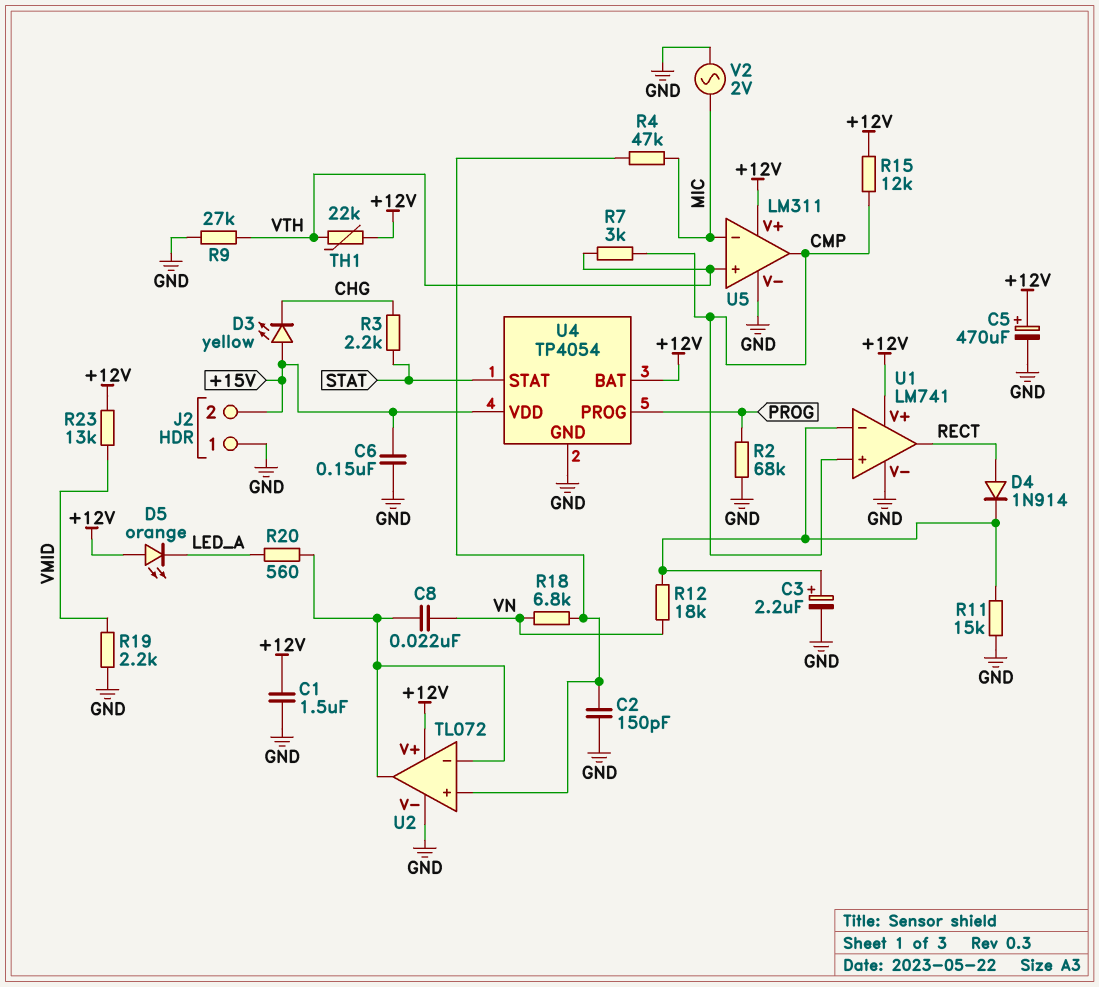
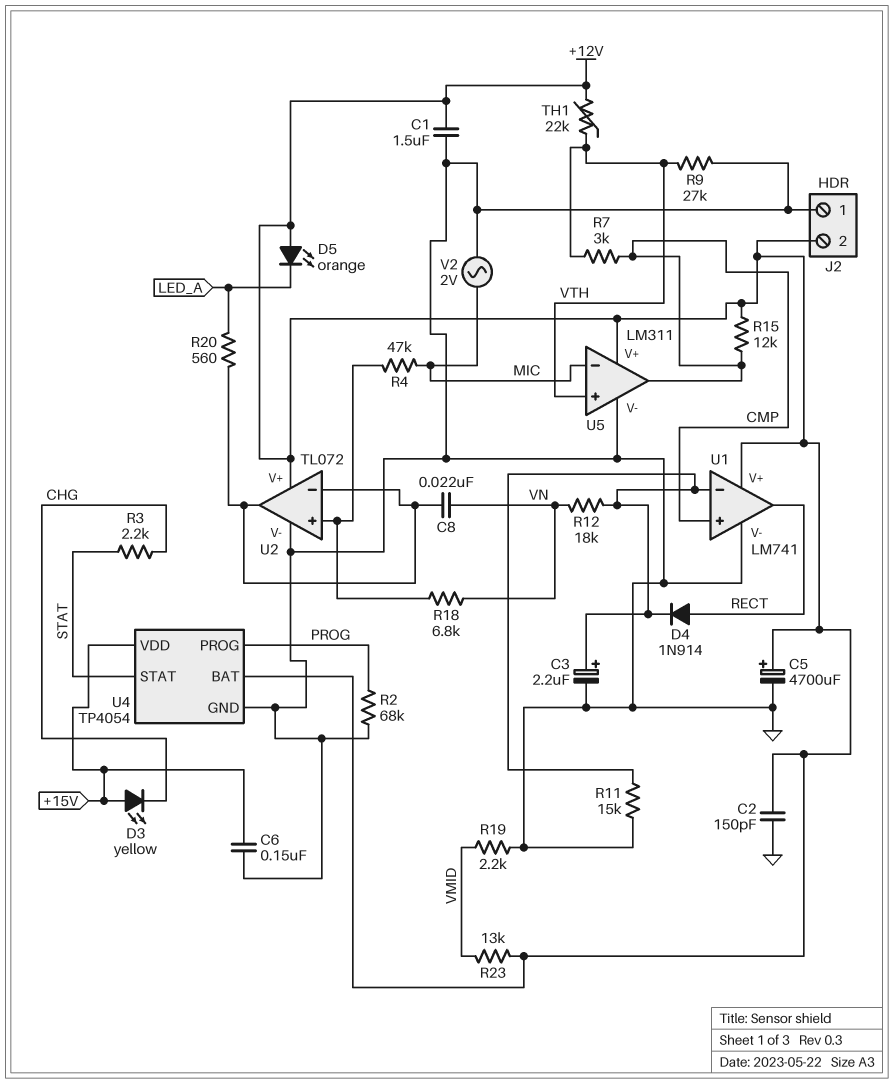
C2: 150pF (GND, U2/in+) -> 150pF (+12V, GND)
C5: 470uF (plus +12V, minus GND) -> 4700uF (plus +12V, minus GND)
J2 pin 2: +15V -> +12V

